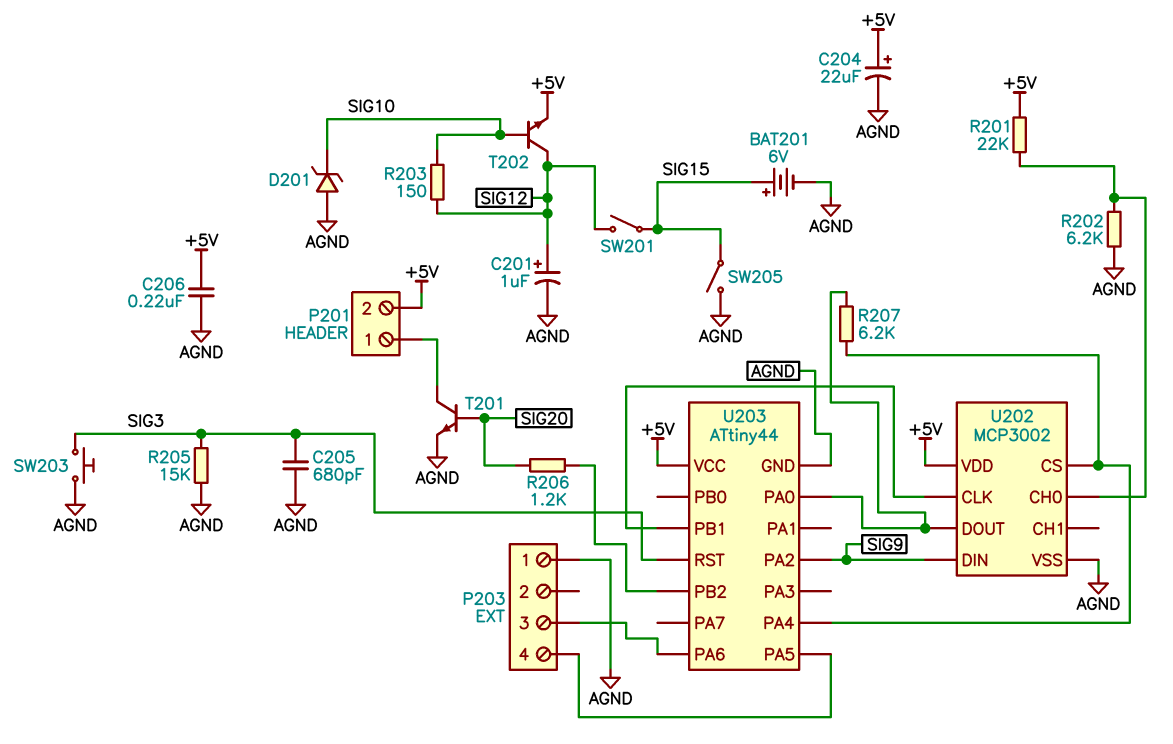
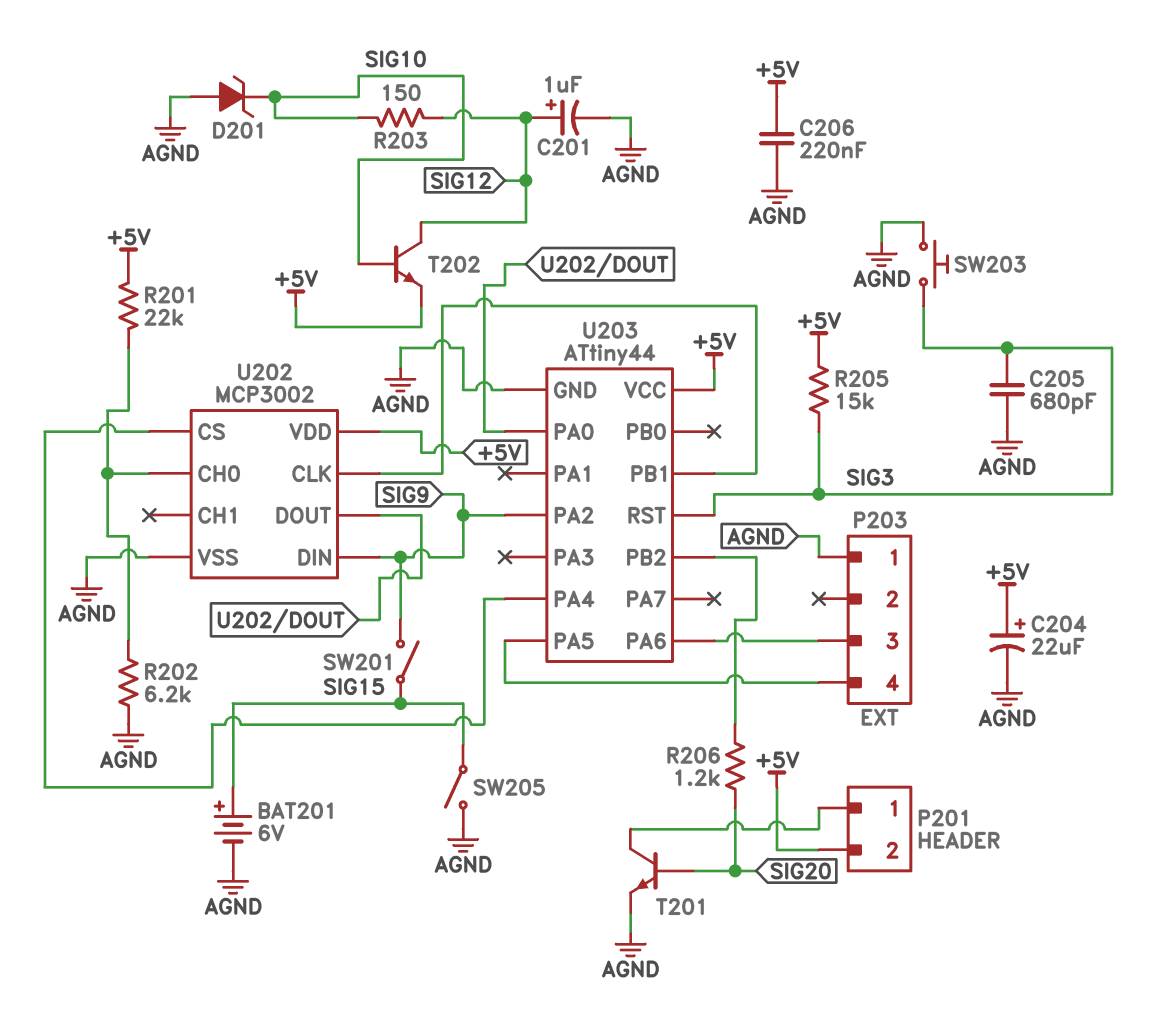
R205: 15k (AGND, SIG3) -> 15k (+5V, SIG3)
R207: 6.2k (U202/CS, U202/DOUT) -> none
SW201: switch (SIG12, SIG15) -> switch (SIG9, SIG15)

